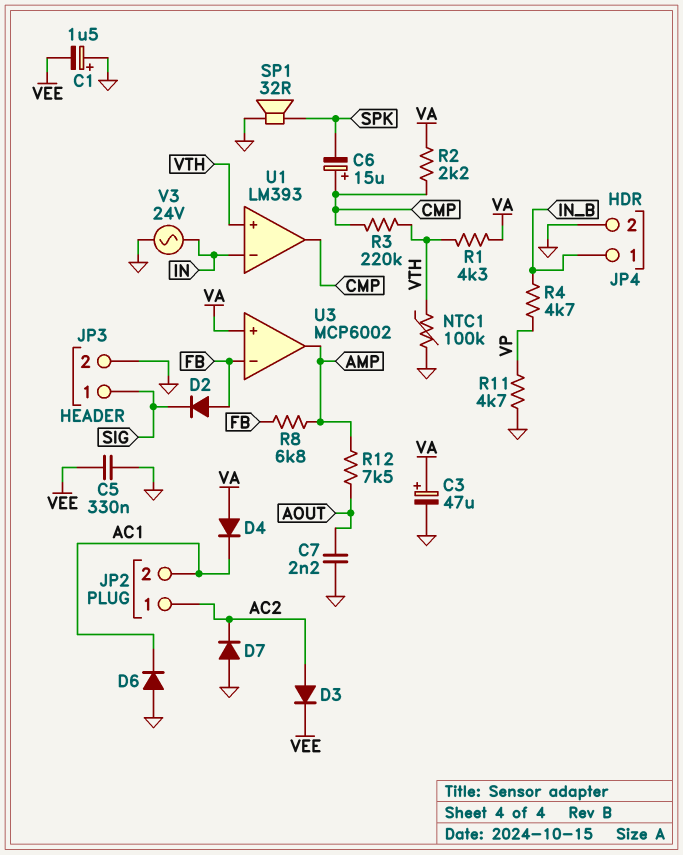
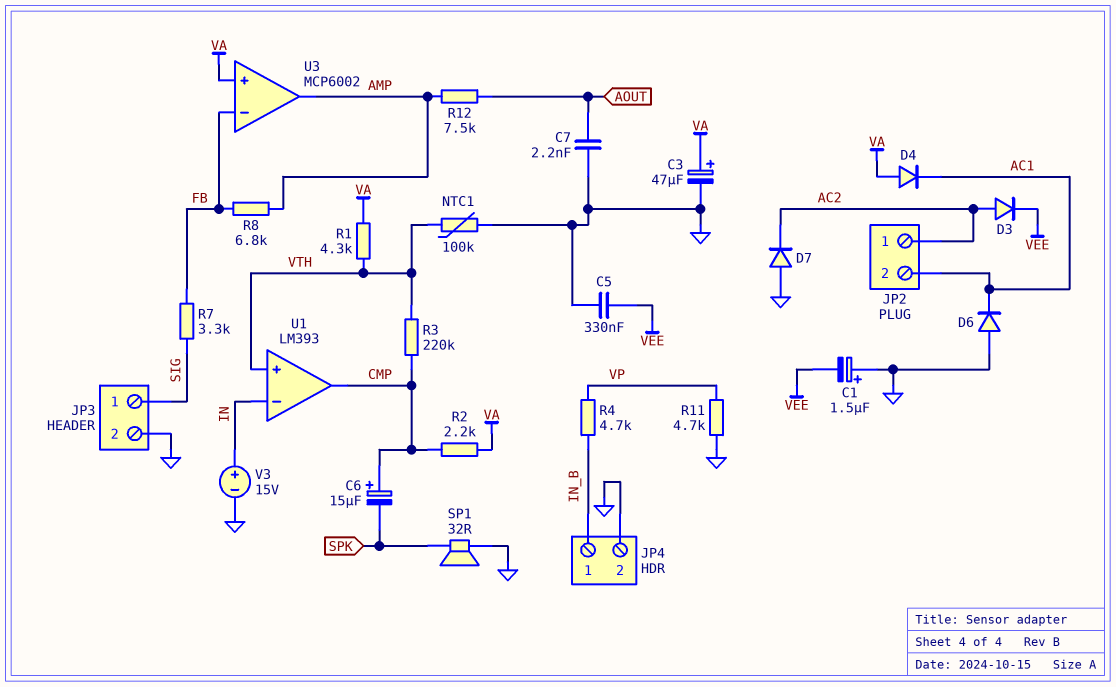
D2: diode (A FB, K SIG) -> none
R7: none -> 3.3k (FB, SIG)
V3: AC 24V (GND, IN) -> 15V (plus IN, minus GND)

